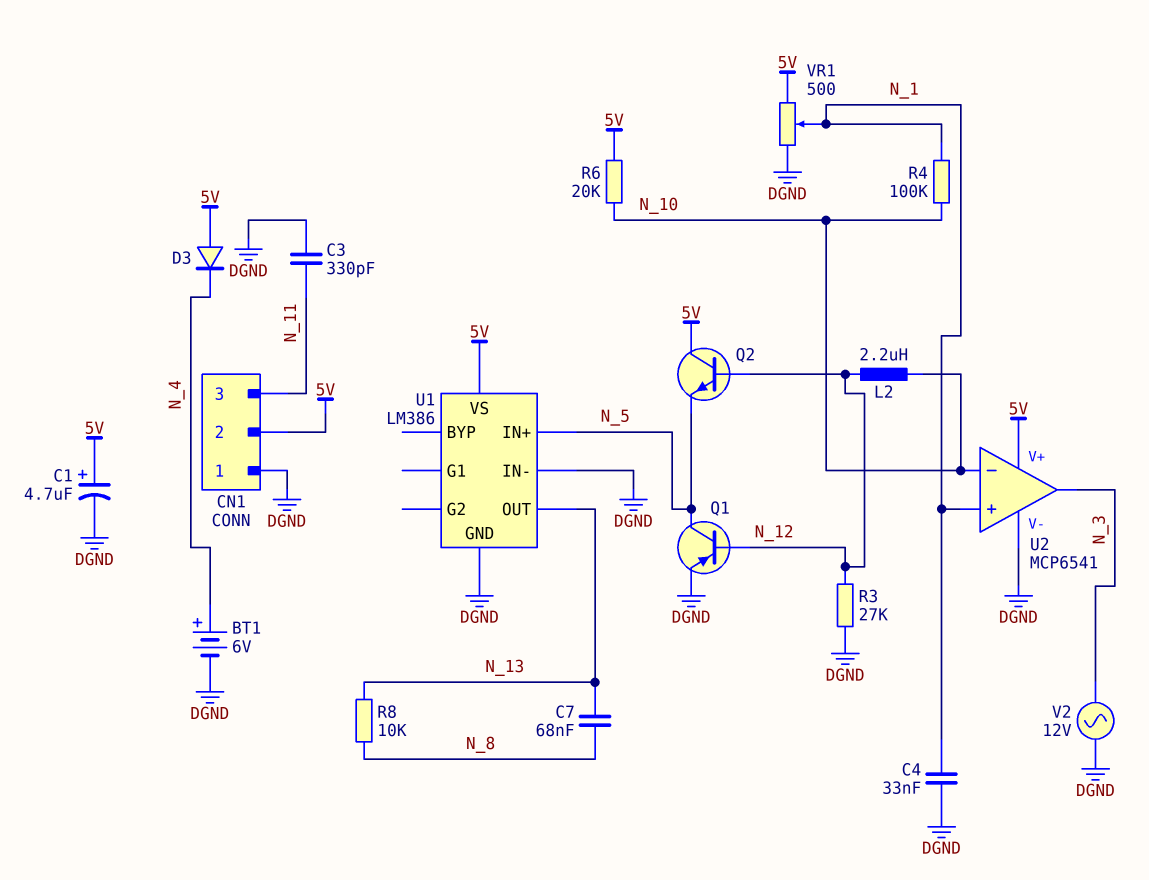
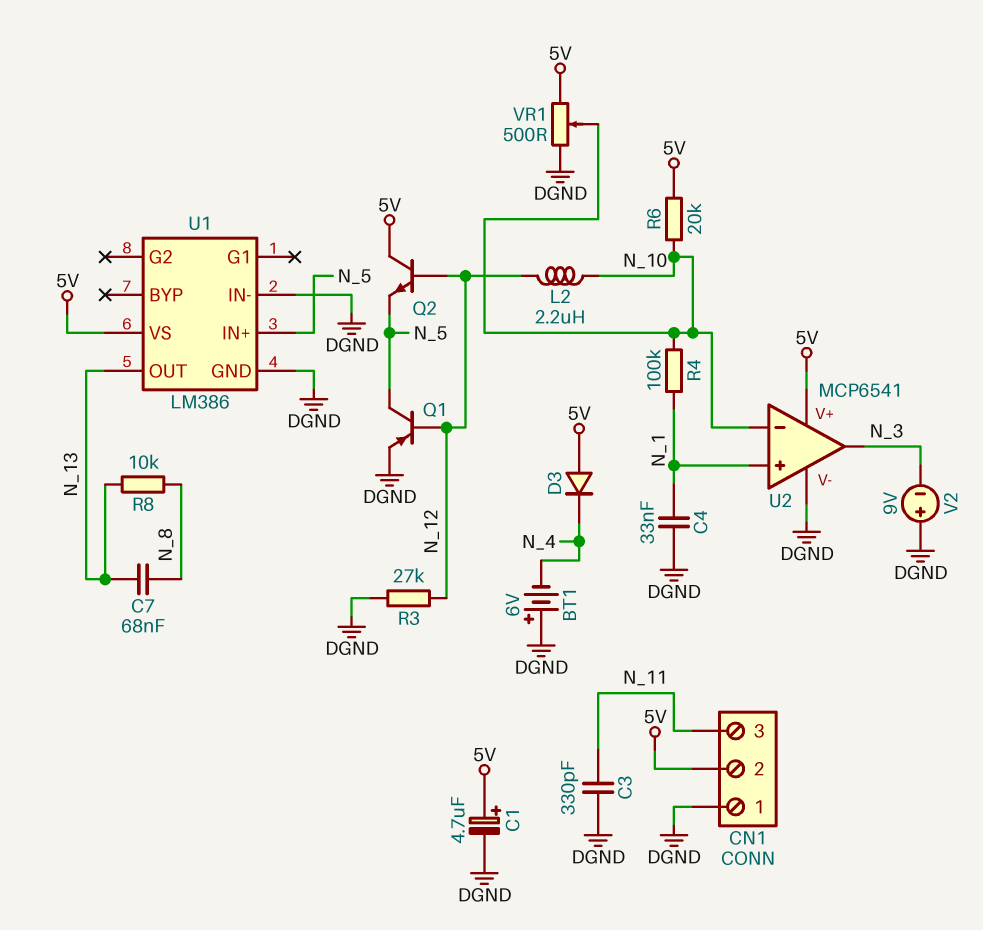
BT1: 6V (plus N_4, minus DGND) -> 6V (plus DGND, minus N_4)
V2: AC 12V (DGND, N_3) -> 9V (plus DGND, minus N_3)
VR1: 500 (5V, DGND, wiper N_1) -> 500 (5V, DGND, wiper N_10)

